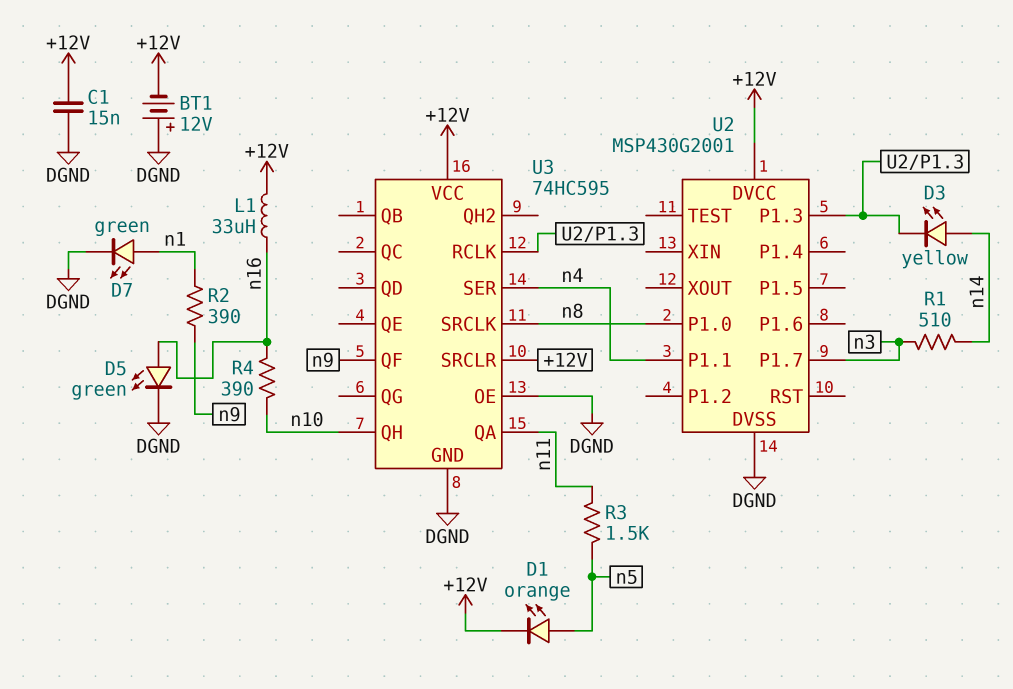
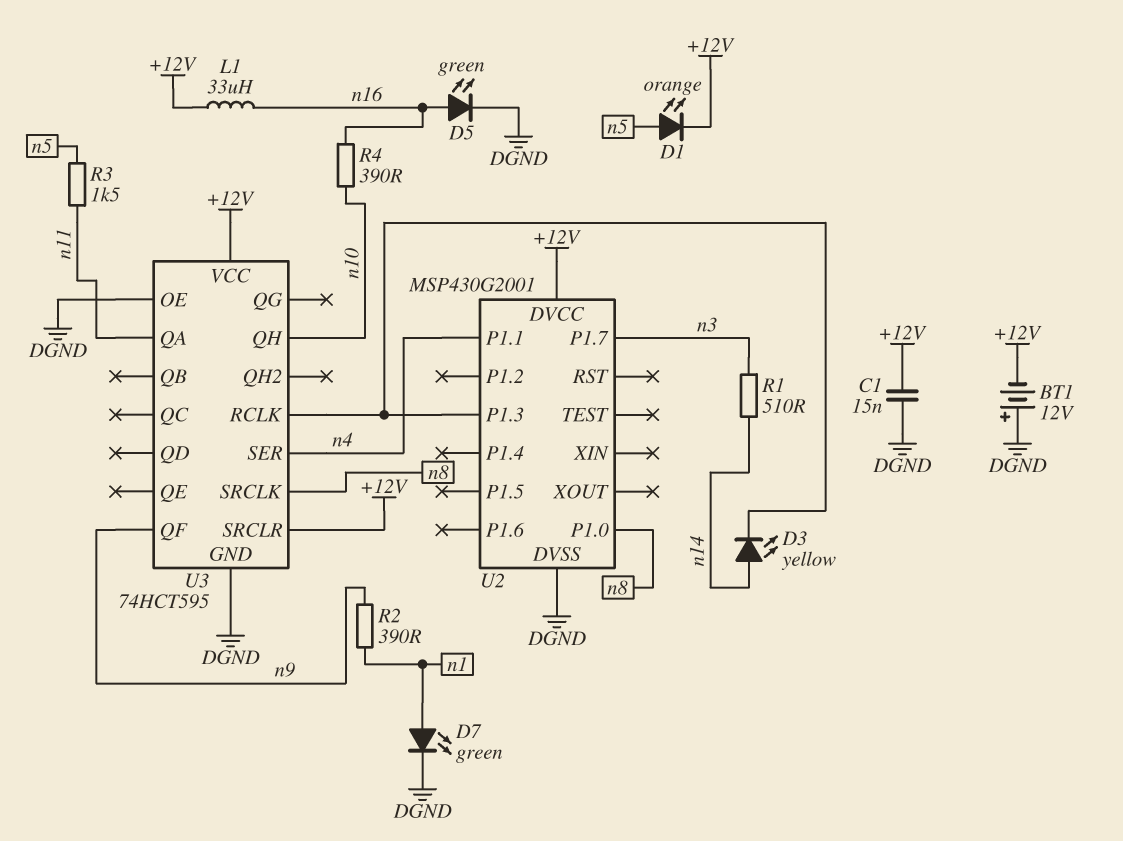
U3: 74HC595 -> 74HCT595

